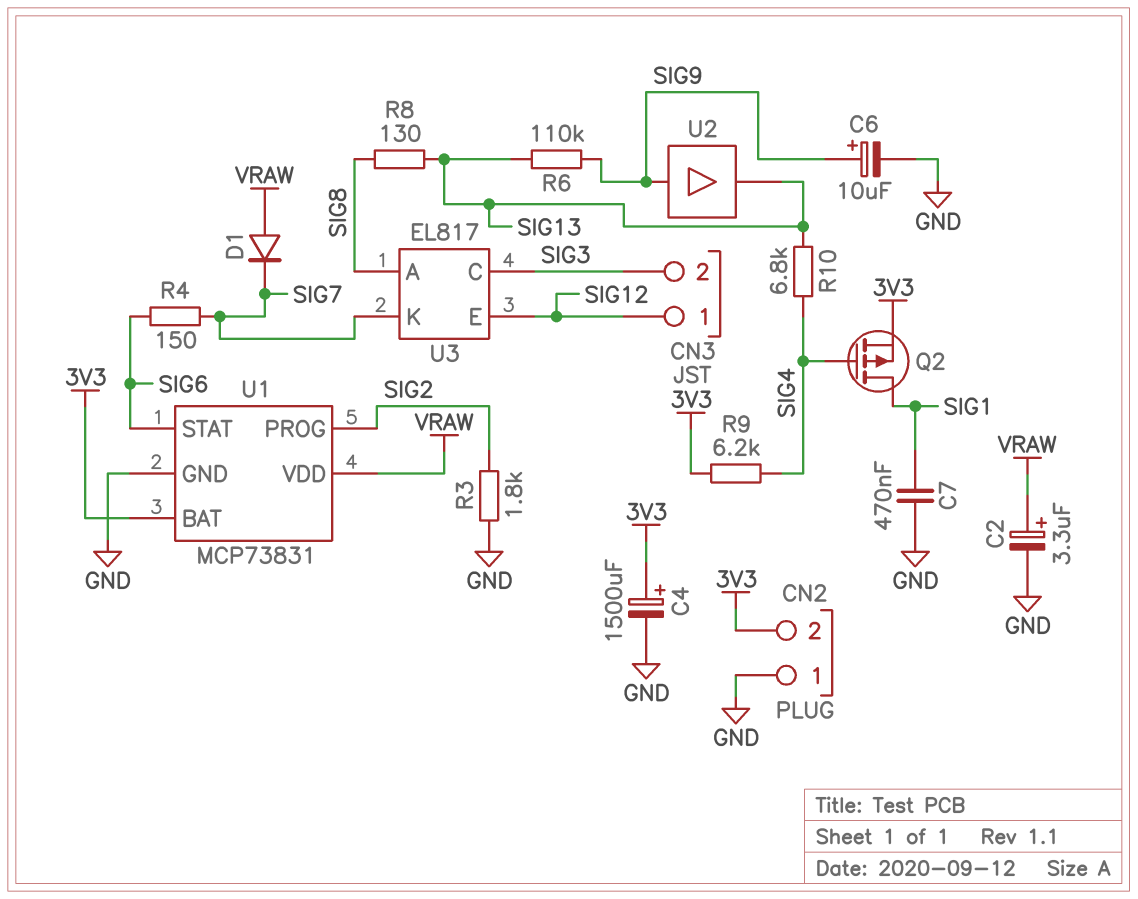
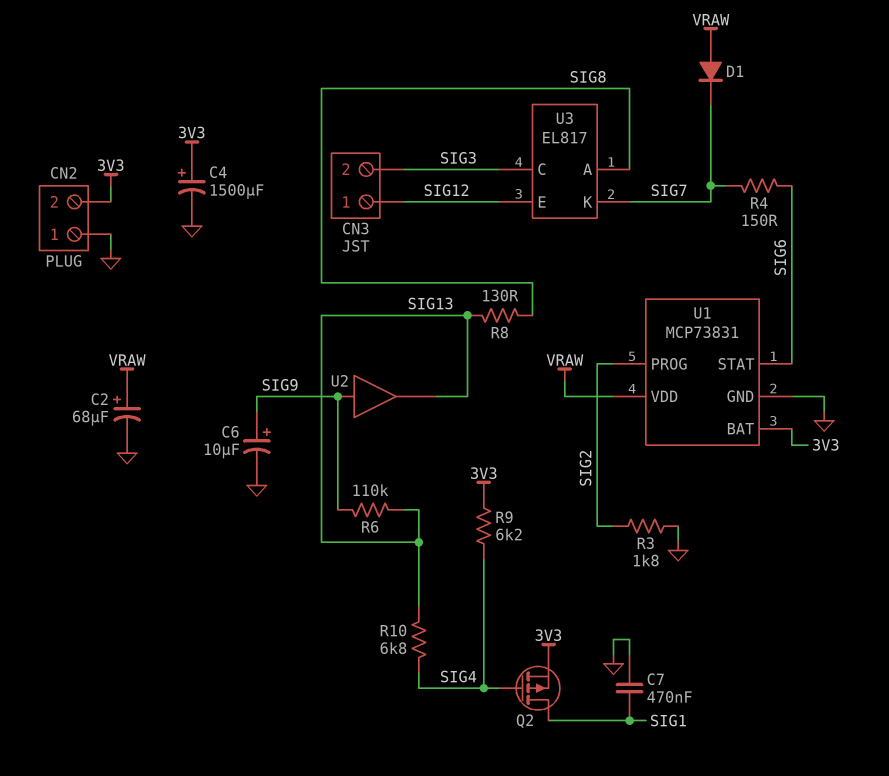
C2: 3.3uF (plus VRAW, minus GND) -> 68uF (plus VRAW, minus GND)

